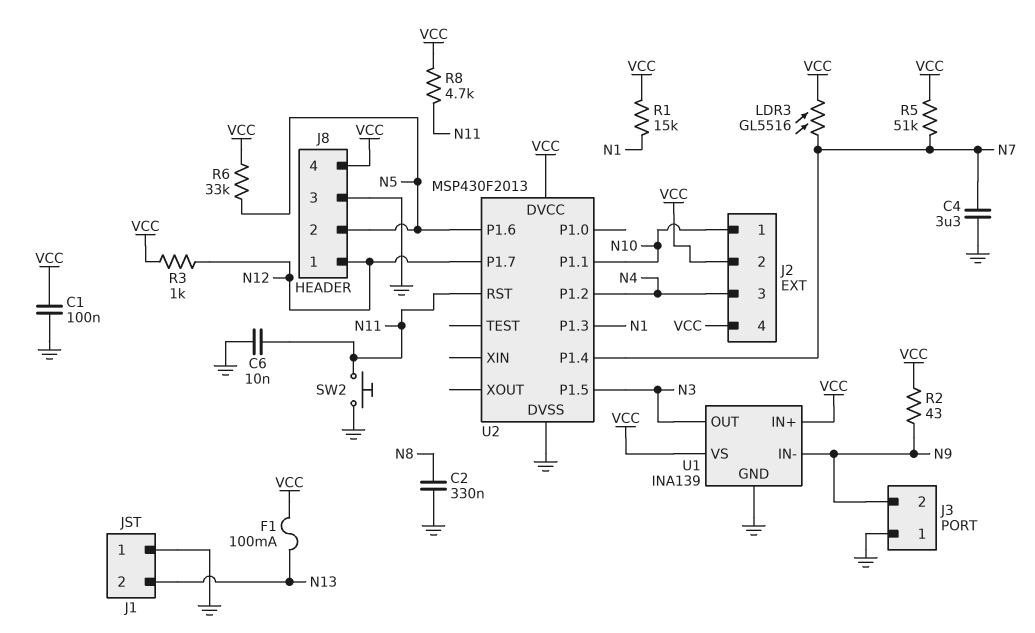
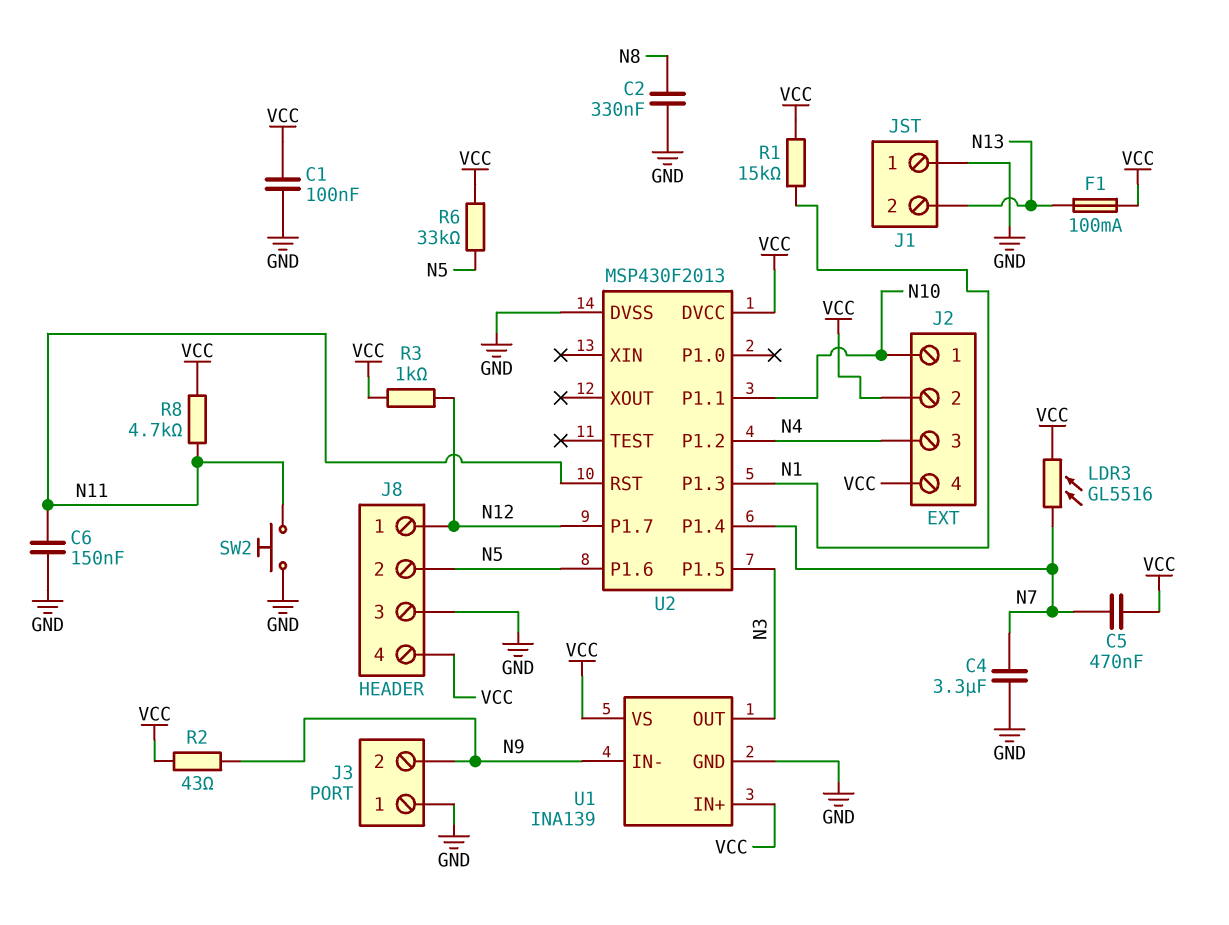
C5: none -> 470nF (N7, VCC)
C6: 10nF (GND, N11) -> 150nF (GND, N11)
R5: 51k (N7, VCC) -> none

